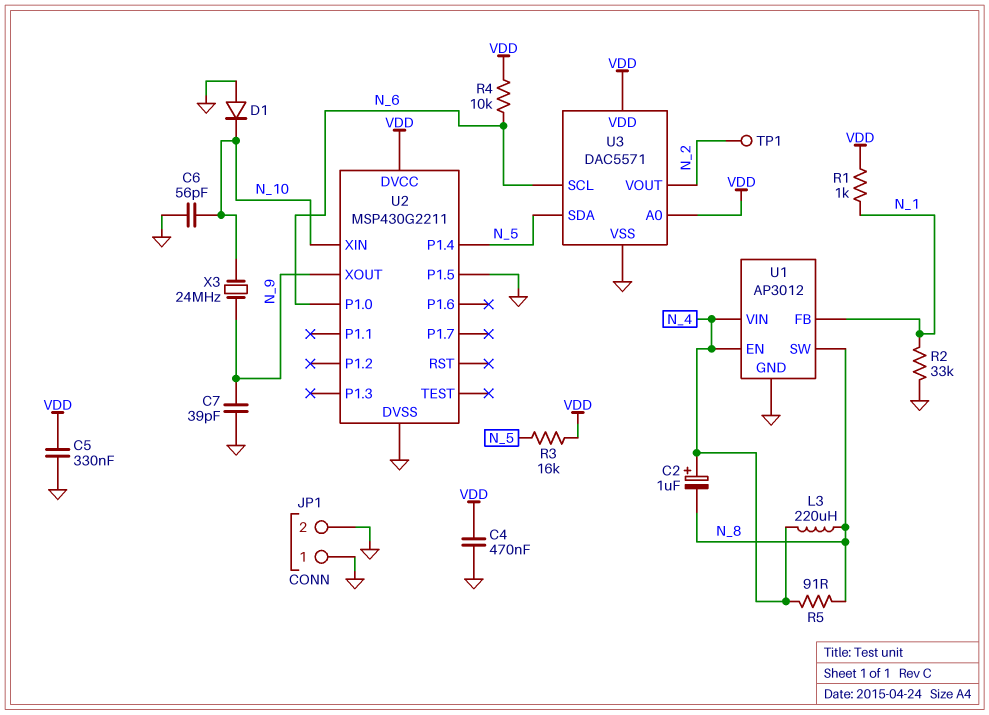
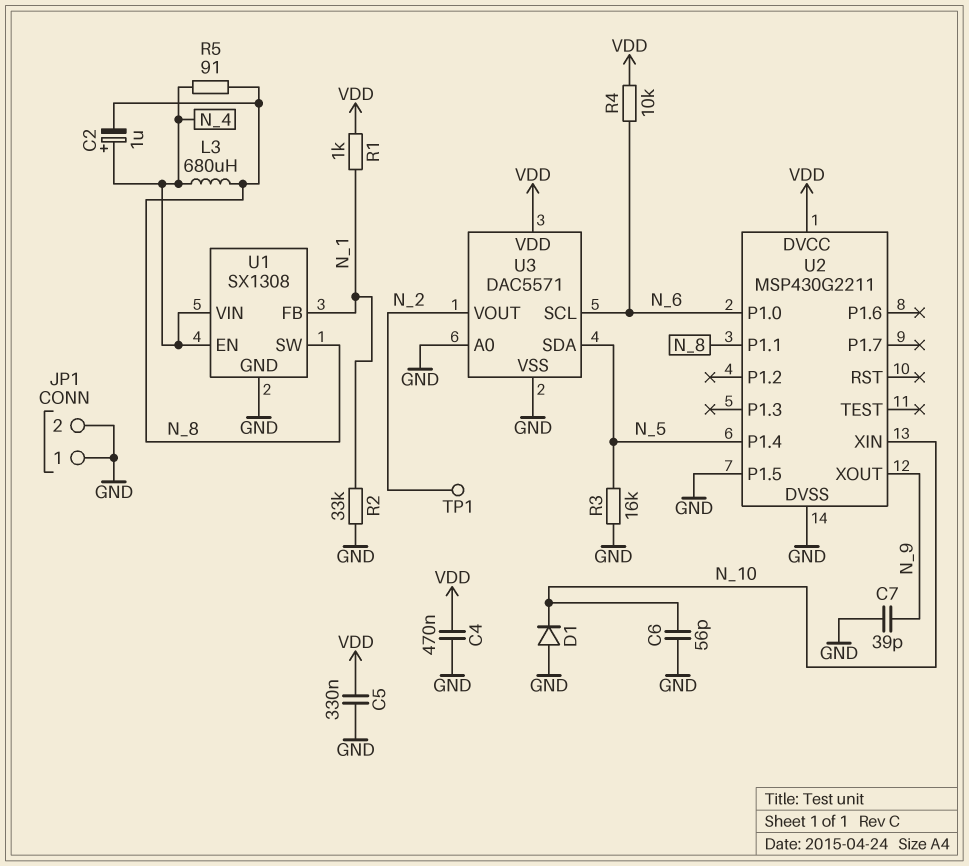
L3: 220uH (N_4, N_8) -> 680uH (N_4, N_8)
R3: 16k (N_5, VDD) -> 16k (GND, N_5)
U1: AP3012 -> SX1308
U2 pin P1.1: none -> N_8
U3 pin A0: VDD -> GND
X3: 24MHz (N_9, N_10) -> none

